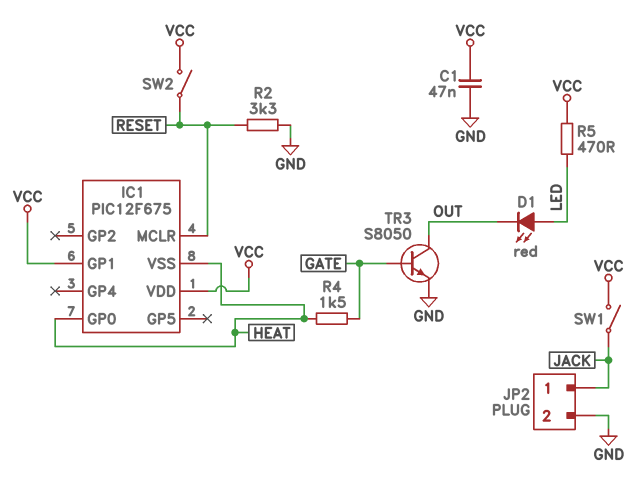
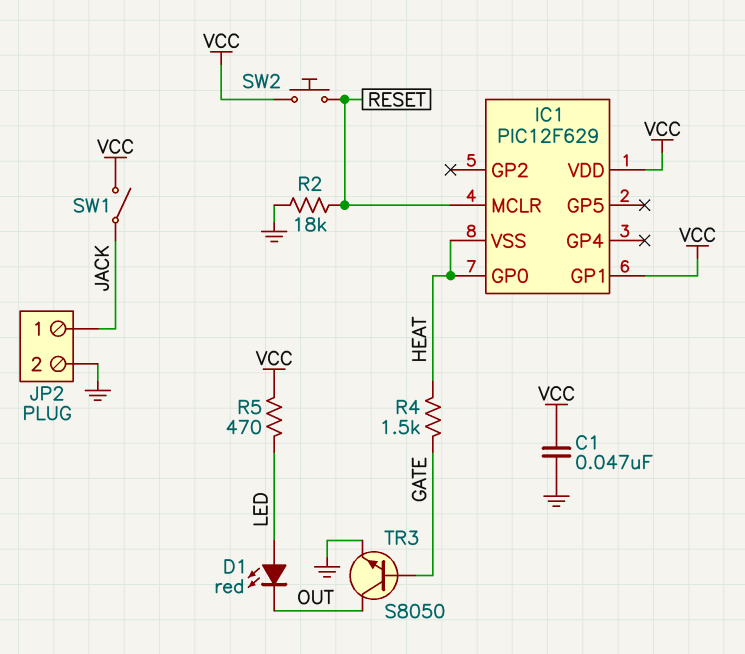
IC1: PIC12F675 -> PIC12F629
R2: 3.3k (GND, RESET) -> 18k (GND, RESET)
SW2: switch (RESET, VCC) -> button (RESET, VCC)

